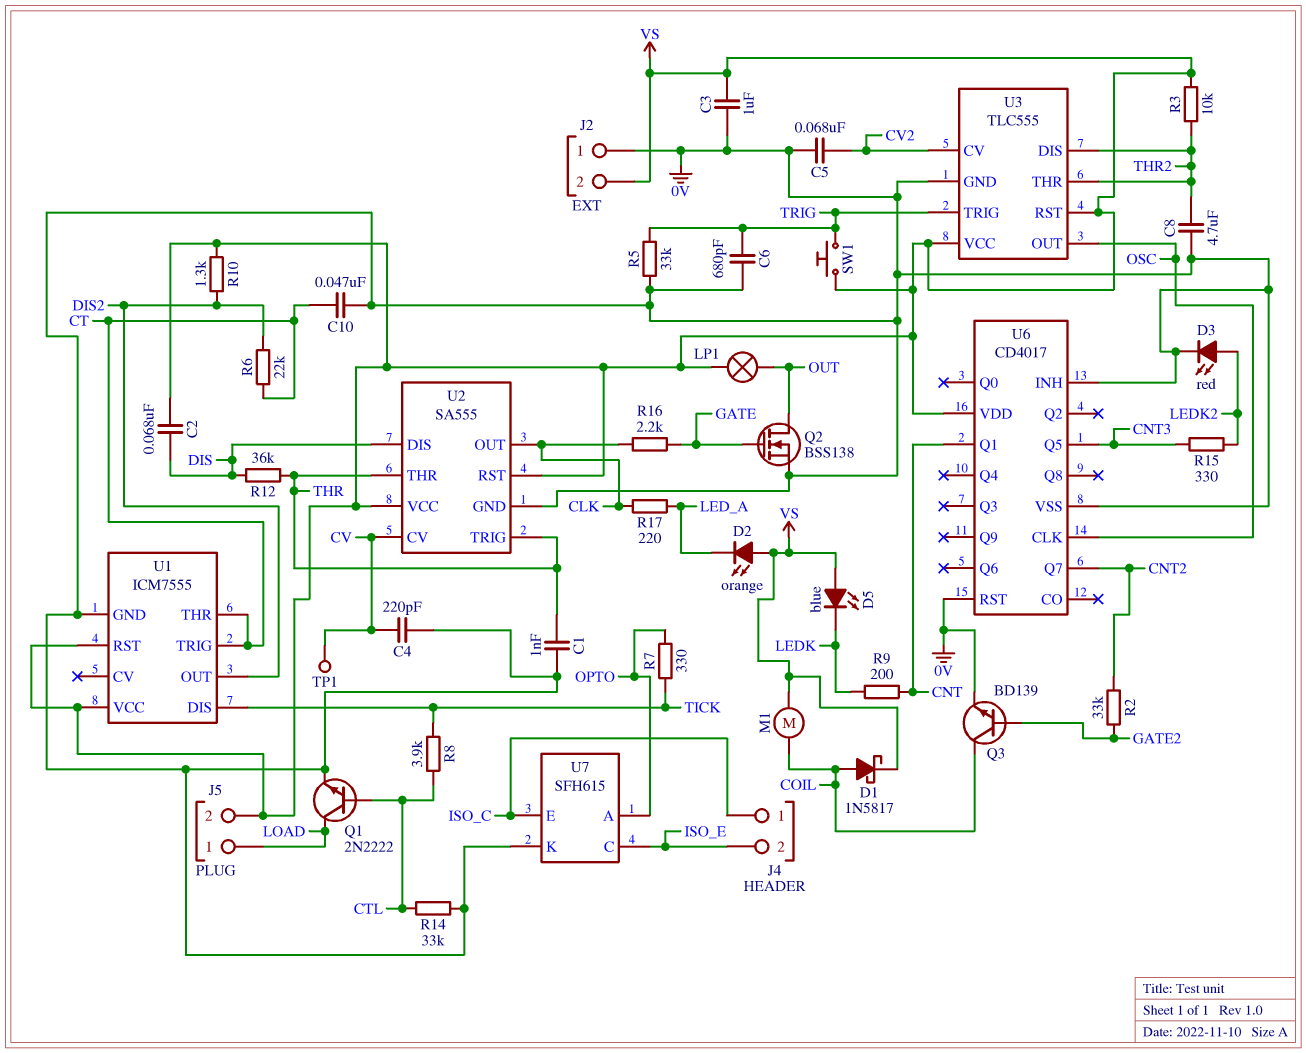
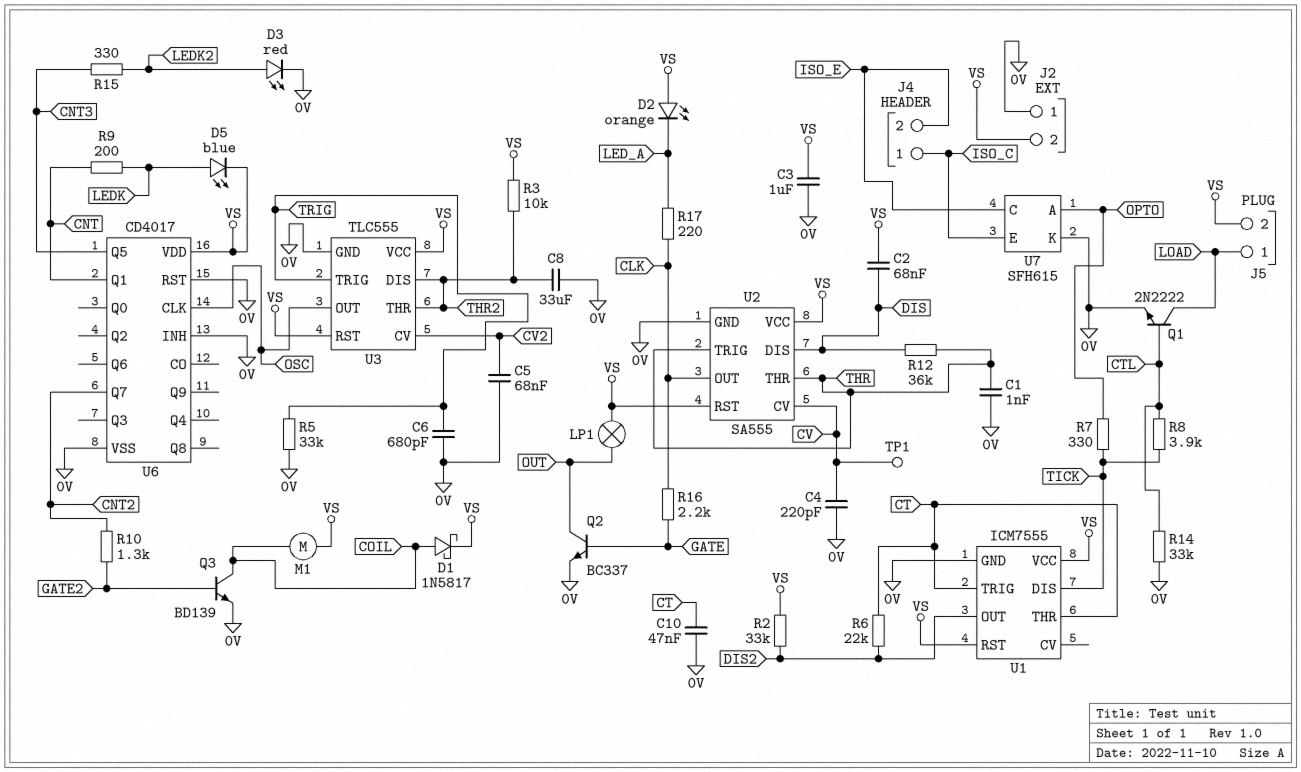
C8: 4.7uF (0V, THR2) -> 33uF (0V, THR2)
D5: LED blue (A VS, K LEDK) -> LED blue (A LEDK, K VS)
Q2: NMOS BSS138 (G GATE, D OUT, S 0V) -> NPN BC337 (B GATE, C OUT, E 0V)
R2: 33k (CNT2, GATE2) -> 33k (DIS2, VS)
R10: 1.3k (DIS2, VS) -> 1.3k (CNT2, GATE2)
SW1: button (TRIG, VS) -> none

